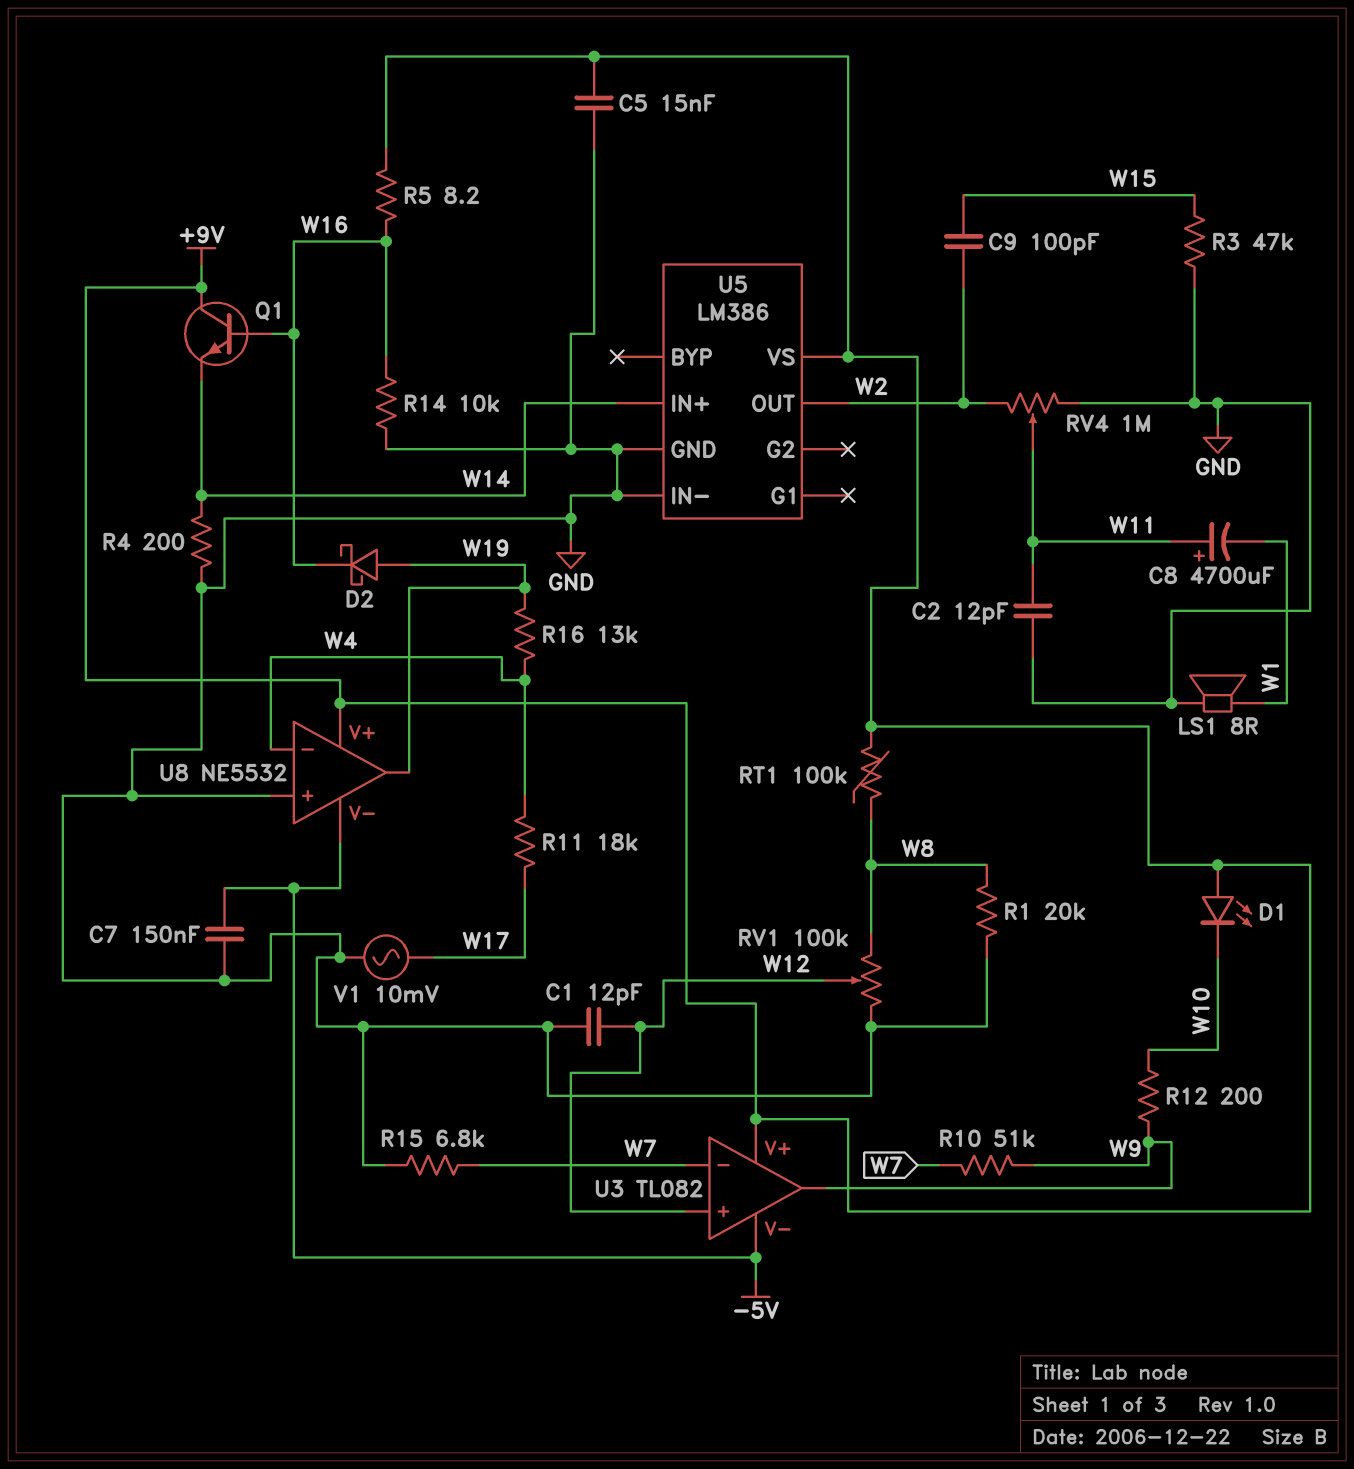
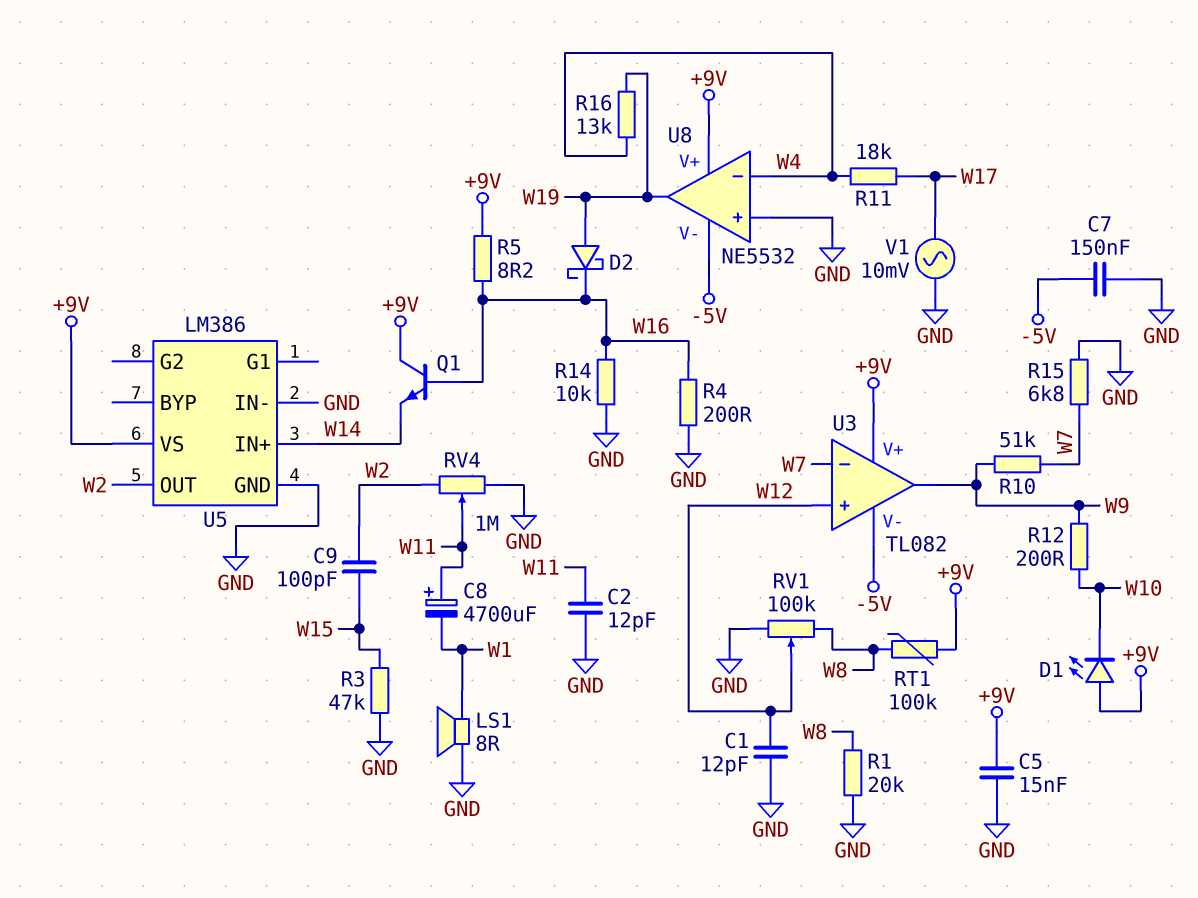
R4: 200 (GND, W14) -> 200 (GND, W16)

